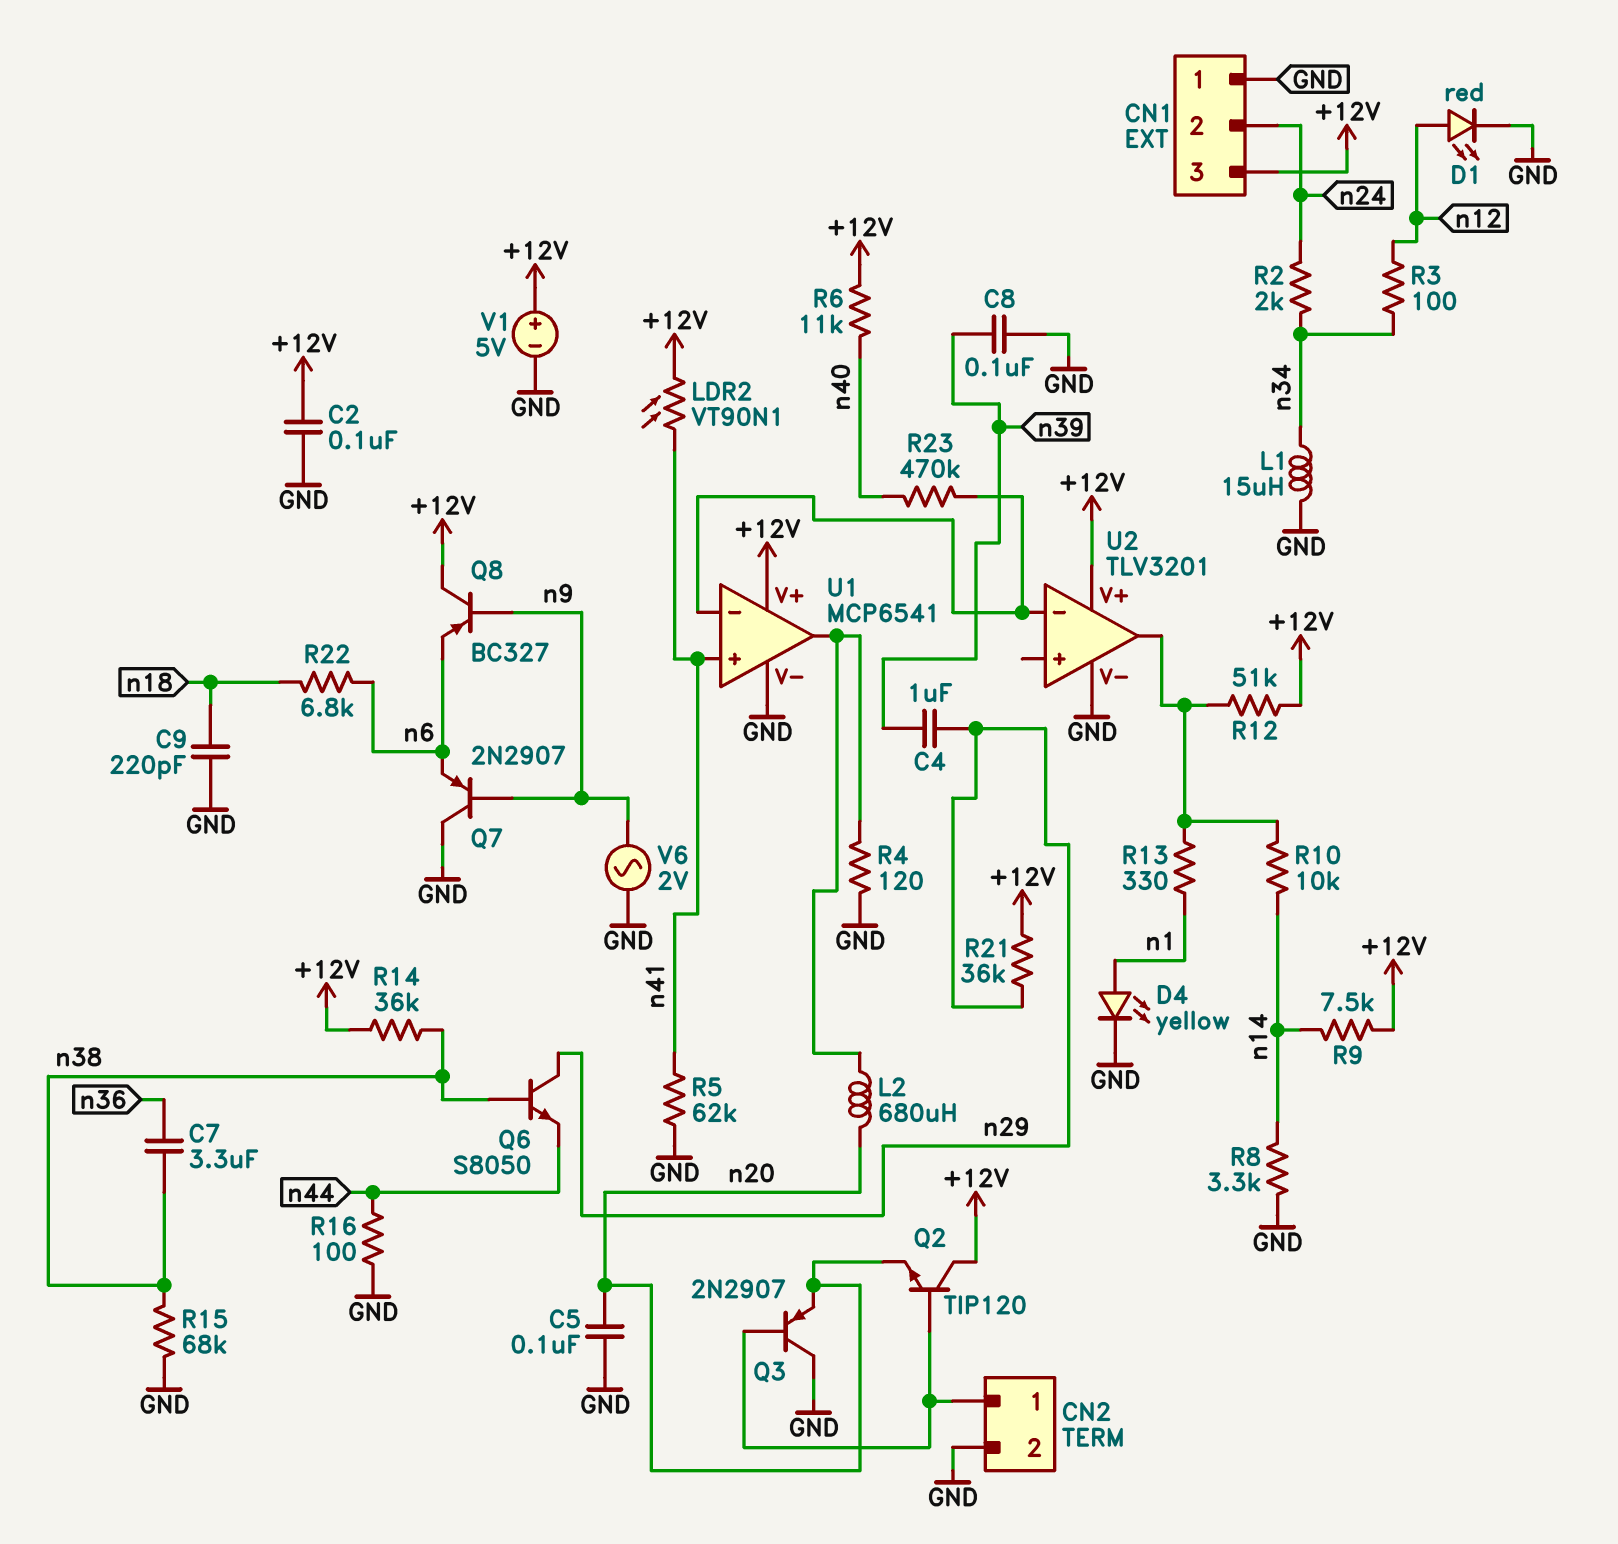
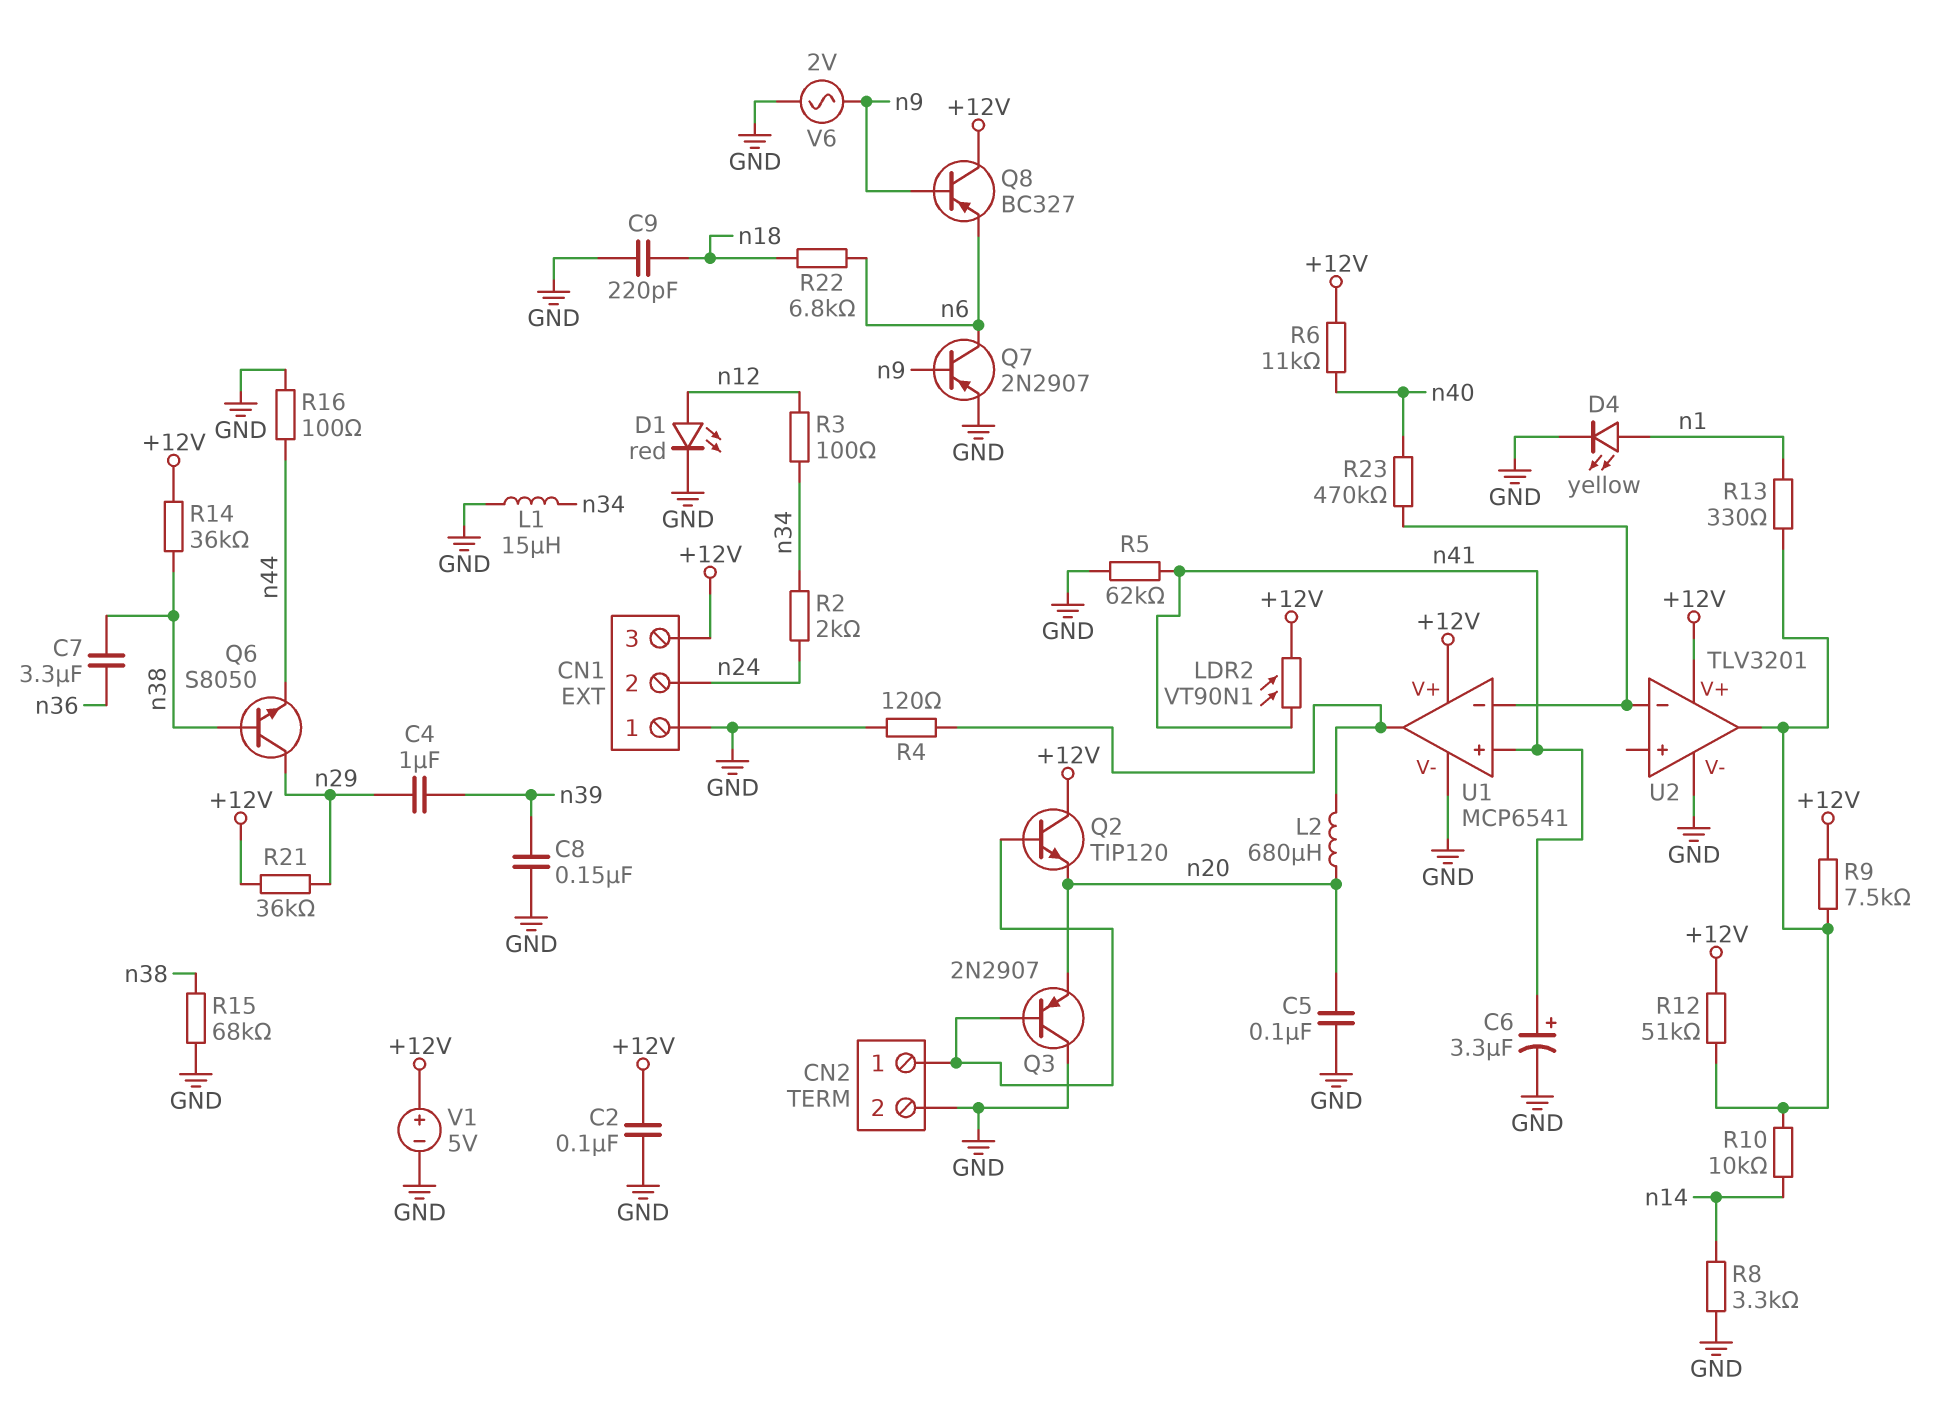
C6: none -> 3.3uF (plus n41, minus GND)
C8: 100nF (GND, n39) -> 150nF (GND, n39)
Q7: PNP 2N2907 (B n9, C GND, E n6) -> PNP 2N2907 (B n9, C n6, E GND)
R9: 7.5k (+12V, n14) -> 7.5k (+12V, U2/out)

